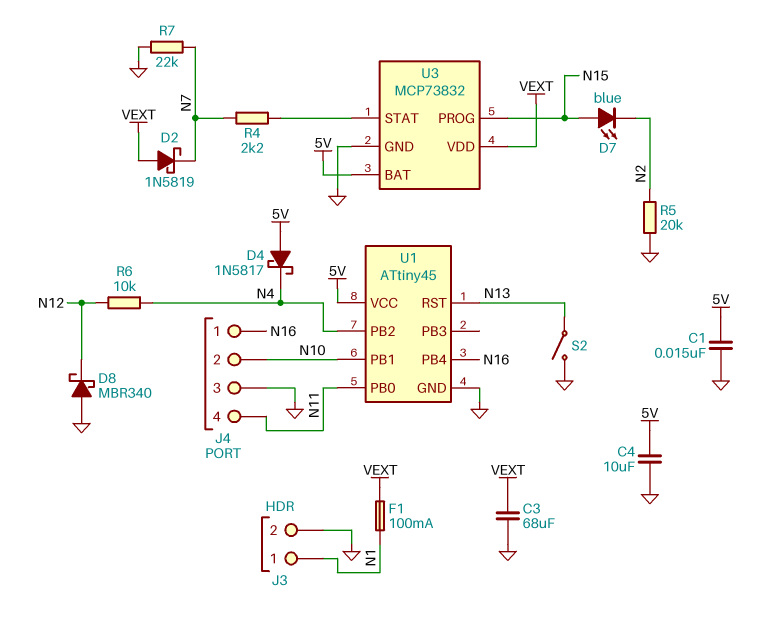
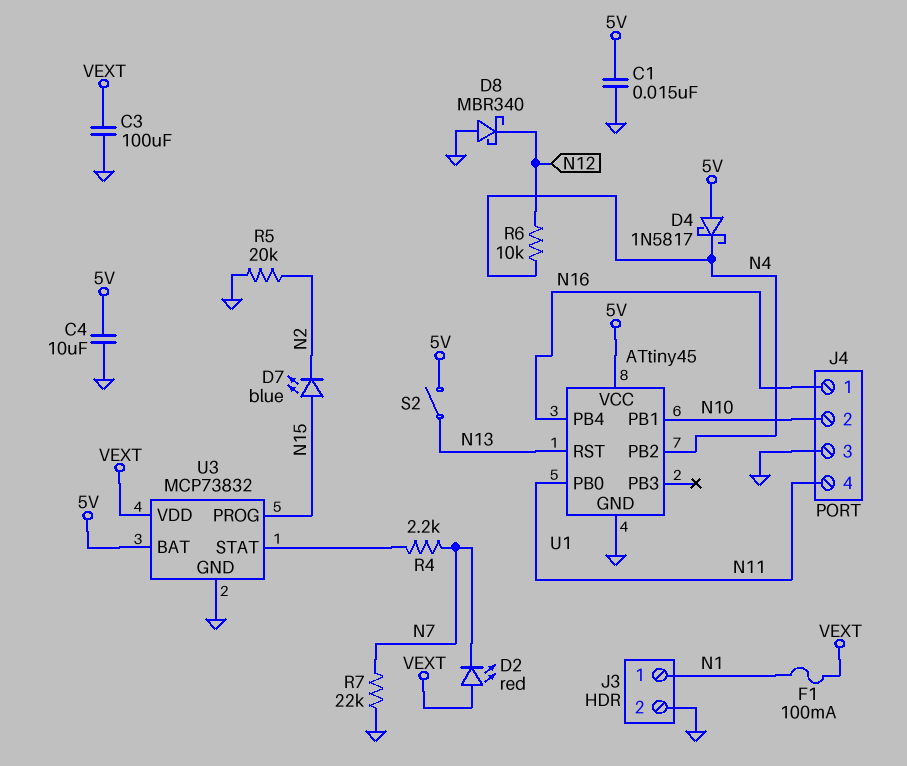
C3: 68uF (GND, VEXT) -> 100uF (GND, VEXT)
D2: schottky 1N5819 (A VEXT, K N7) -> LED red (A VEXT, K N7)
S2: switch (GND, N13) -> switch (5V, N13)

